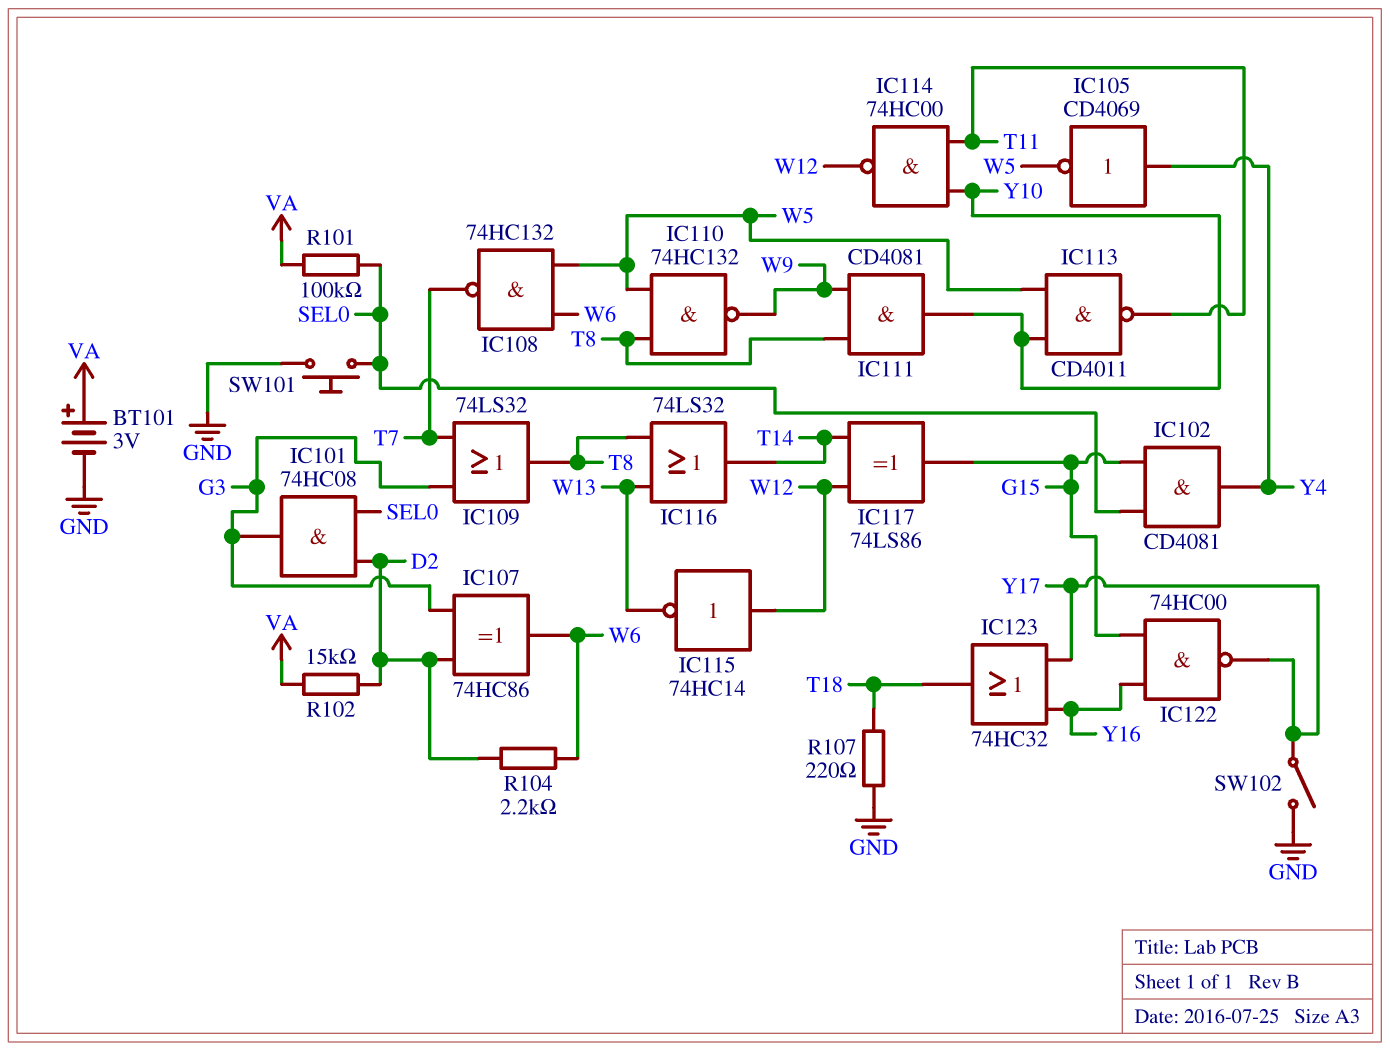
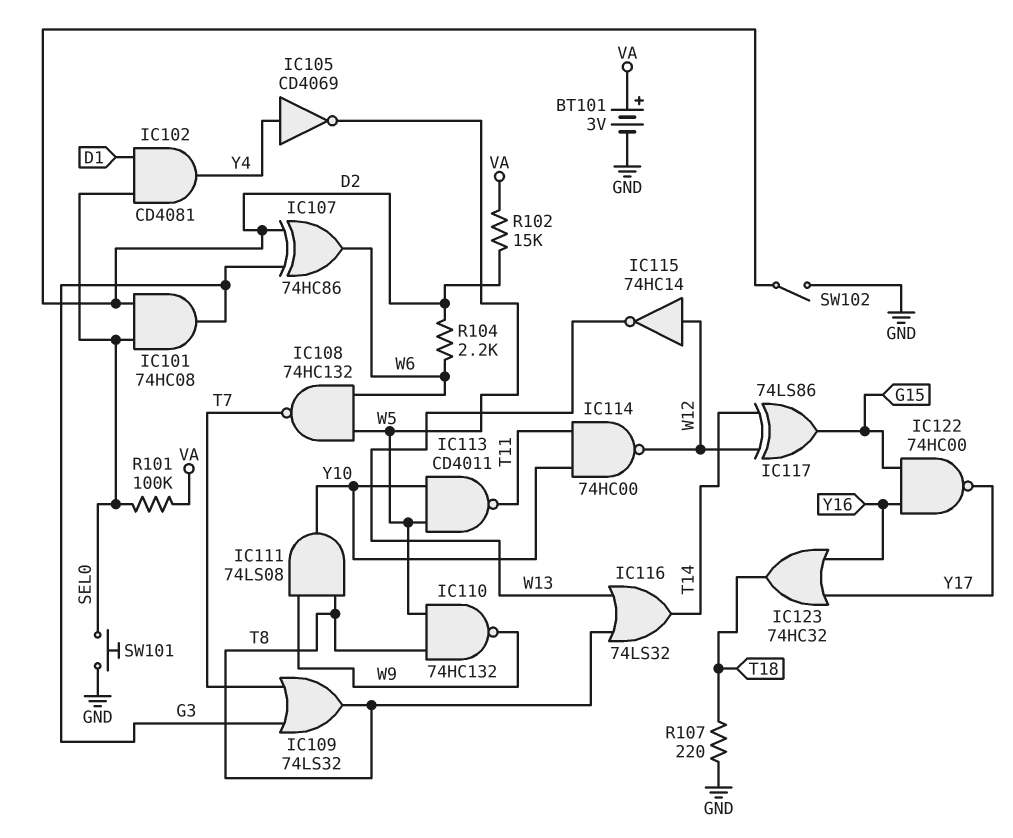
IC102: AND CD4081 (in G15, in SEL0, out Y4) -> AND CD4081 (in D1, in SEL0, out Y4)
IC111: AND CD4081 (in T8, in W9, out Y10) -> AND 74LS08 (in T8, in W9, out Y10)
SW102: switch (GND, Y17) -> switch (D2, GND)

